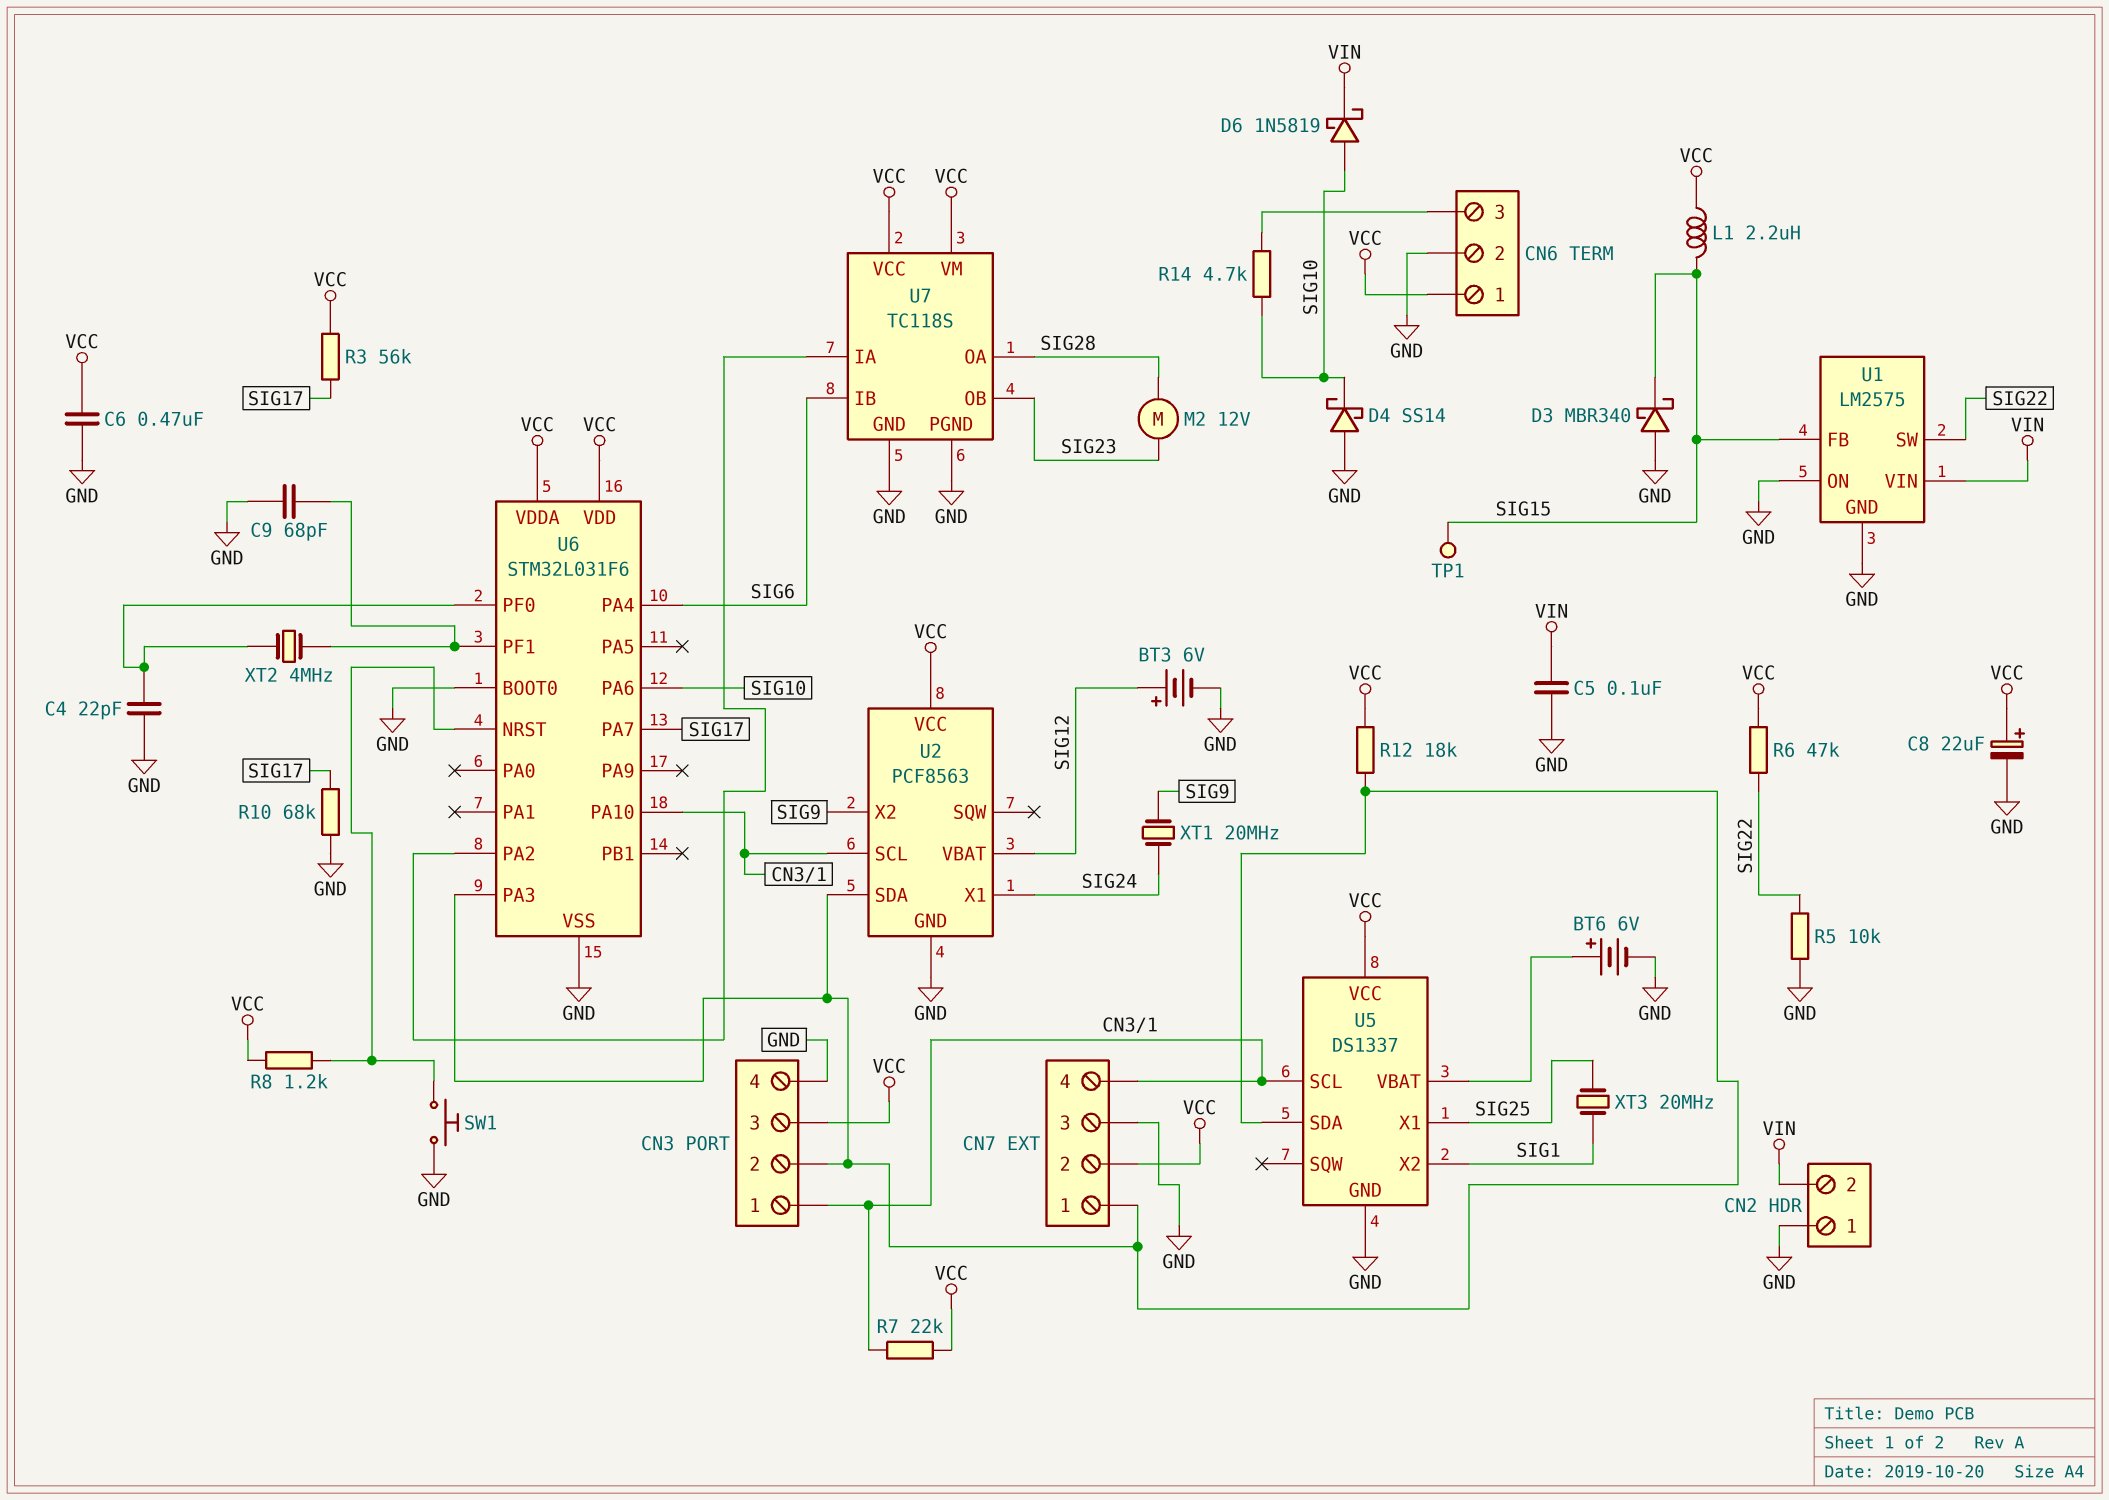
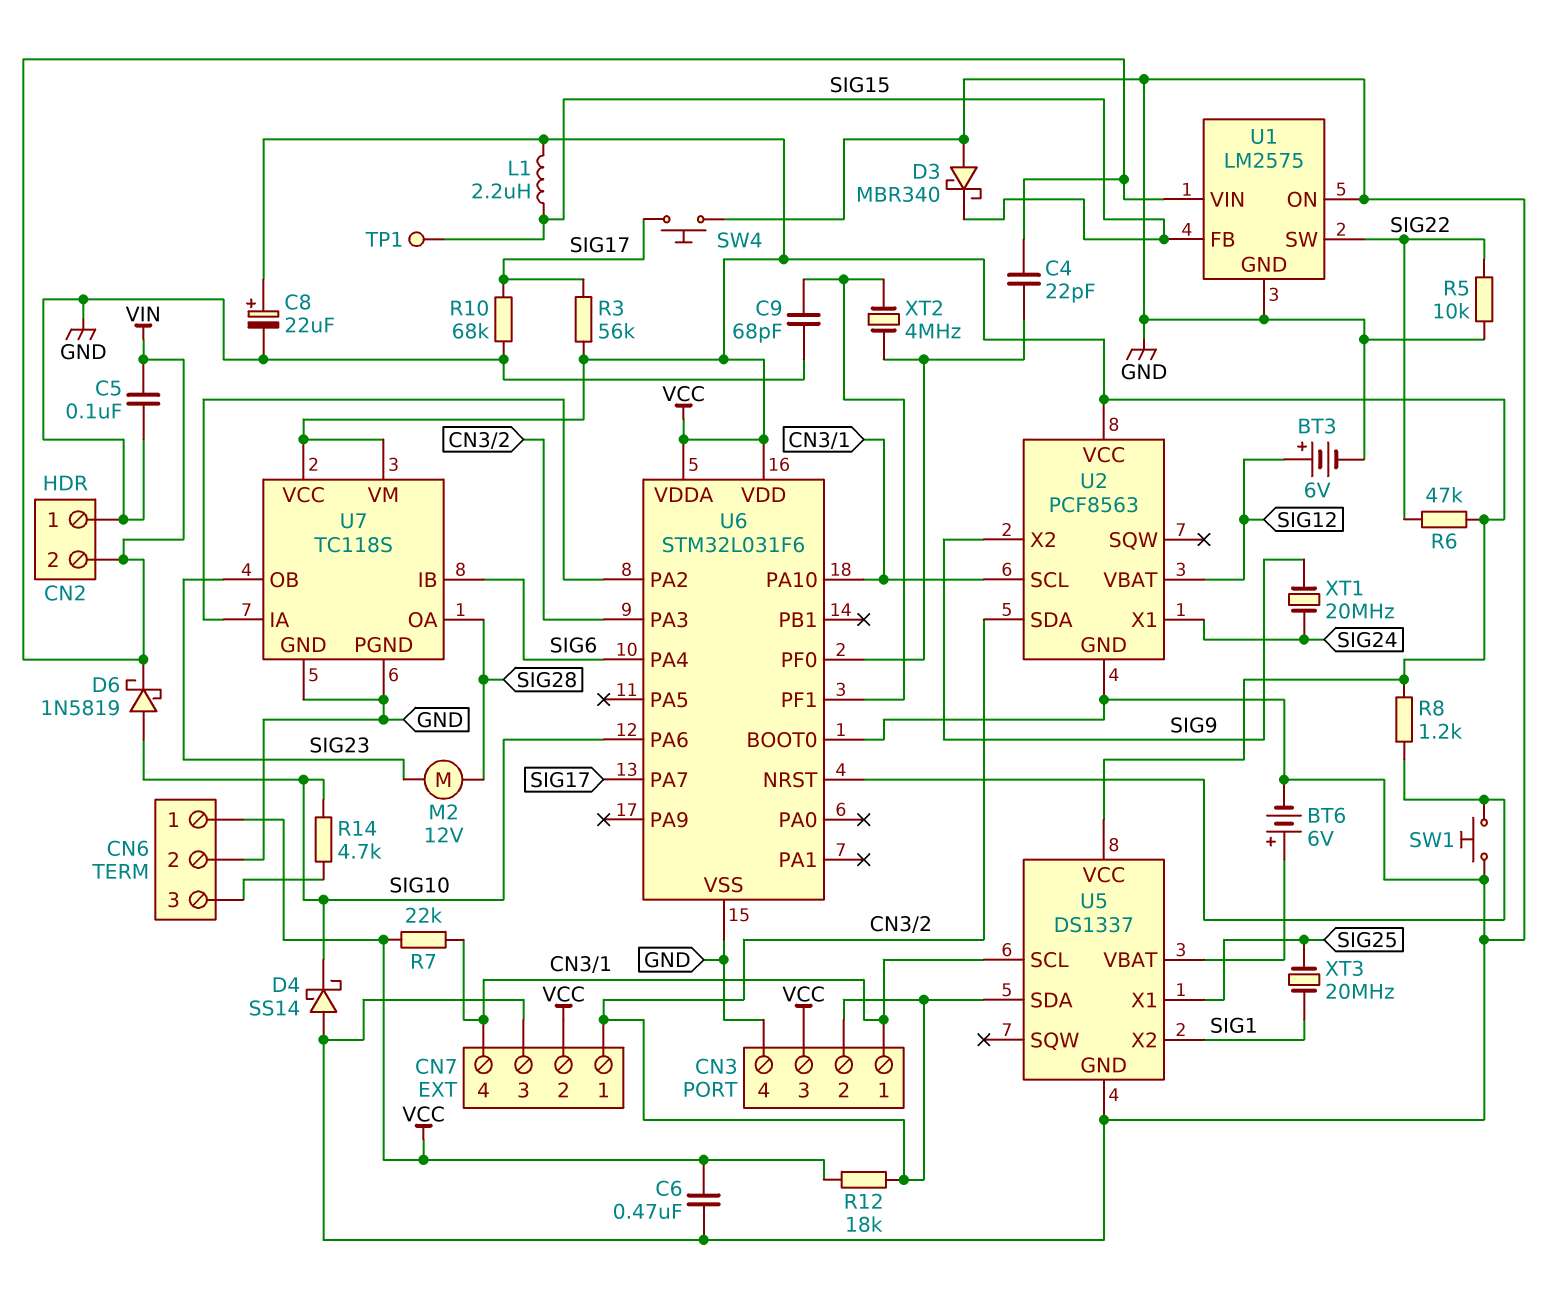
C4: 22pF (GND, U6/PF0) -> 22pF (U6/PF0, VIN)
SW4: none -> button (GND, SIG17)

